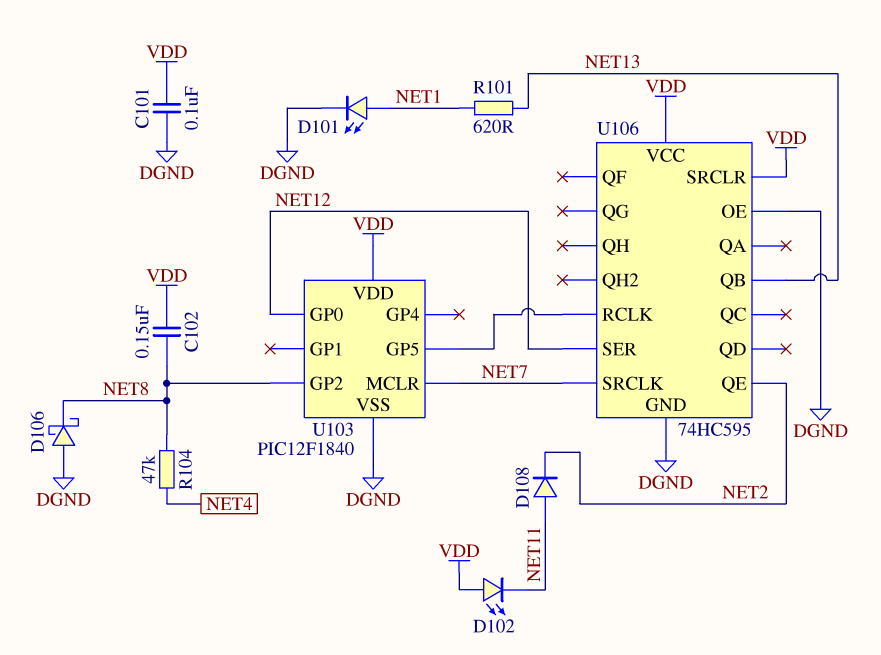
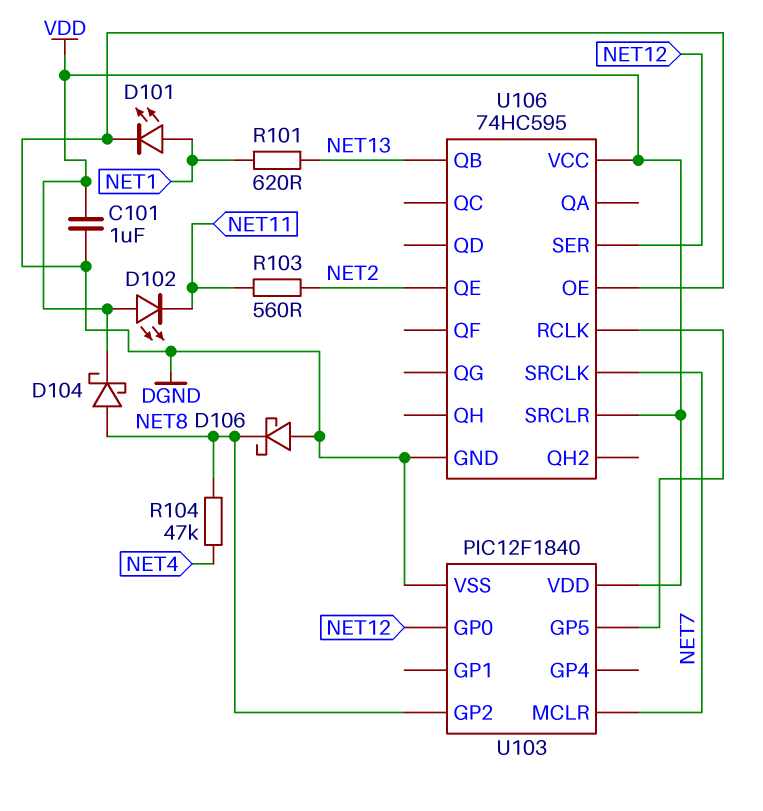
C101: 100nF (DGND, VDD) -> 1uF (DGND, VDD)
C102: 150nF (NET8, VDD) -> none
D104: none -> schottky (A NET8, K VDD)
D108: diode (A NET11, K NET2) -> none
R103: none -> 560 (NET2, NET11)

